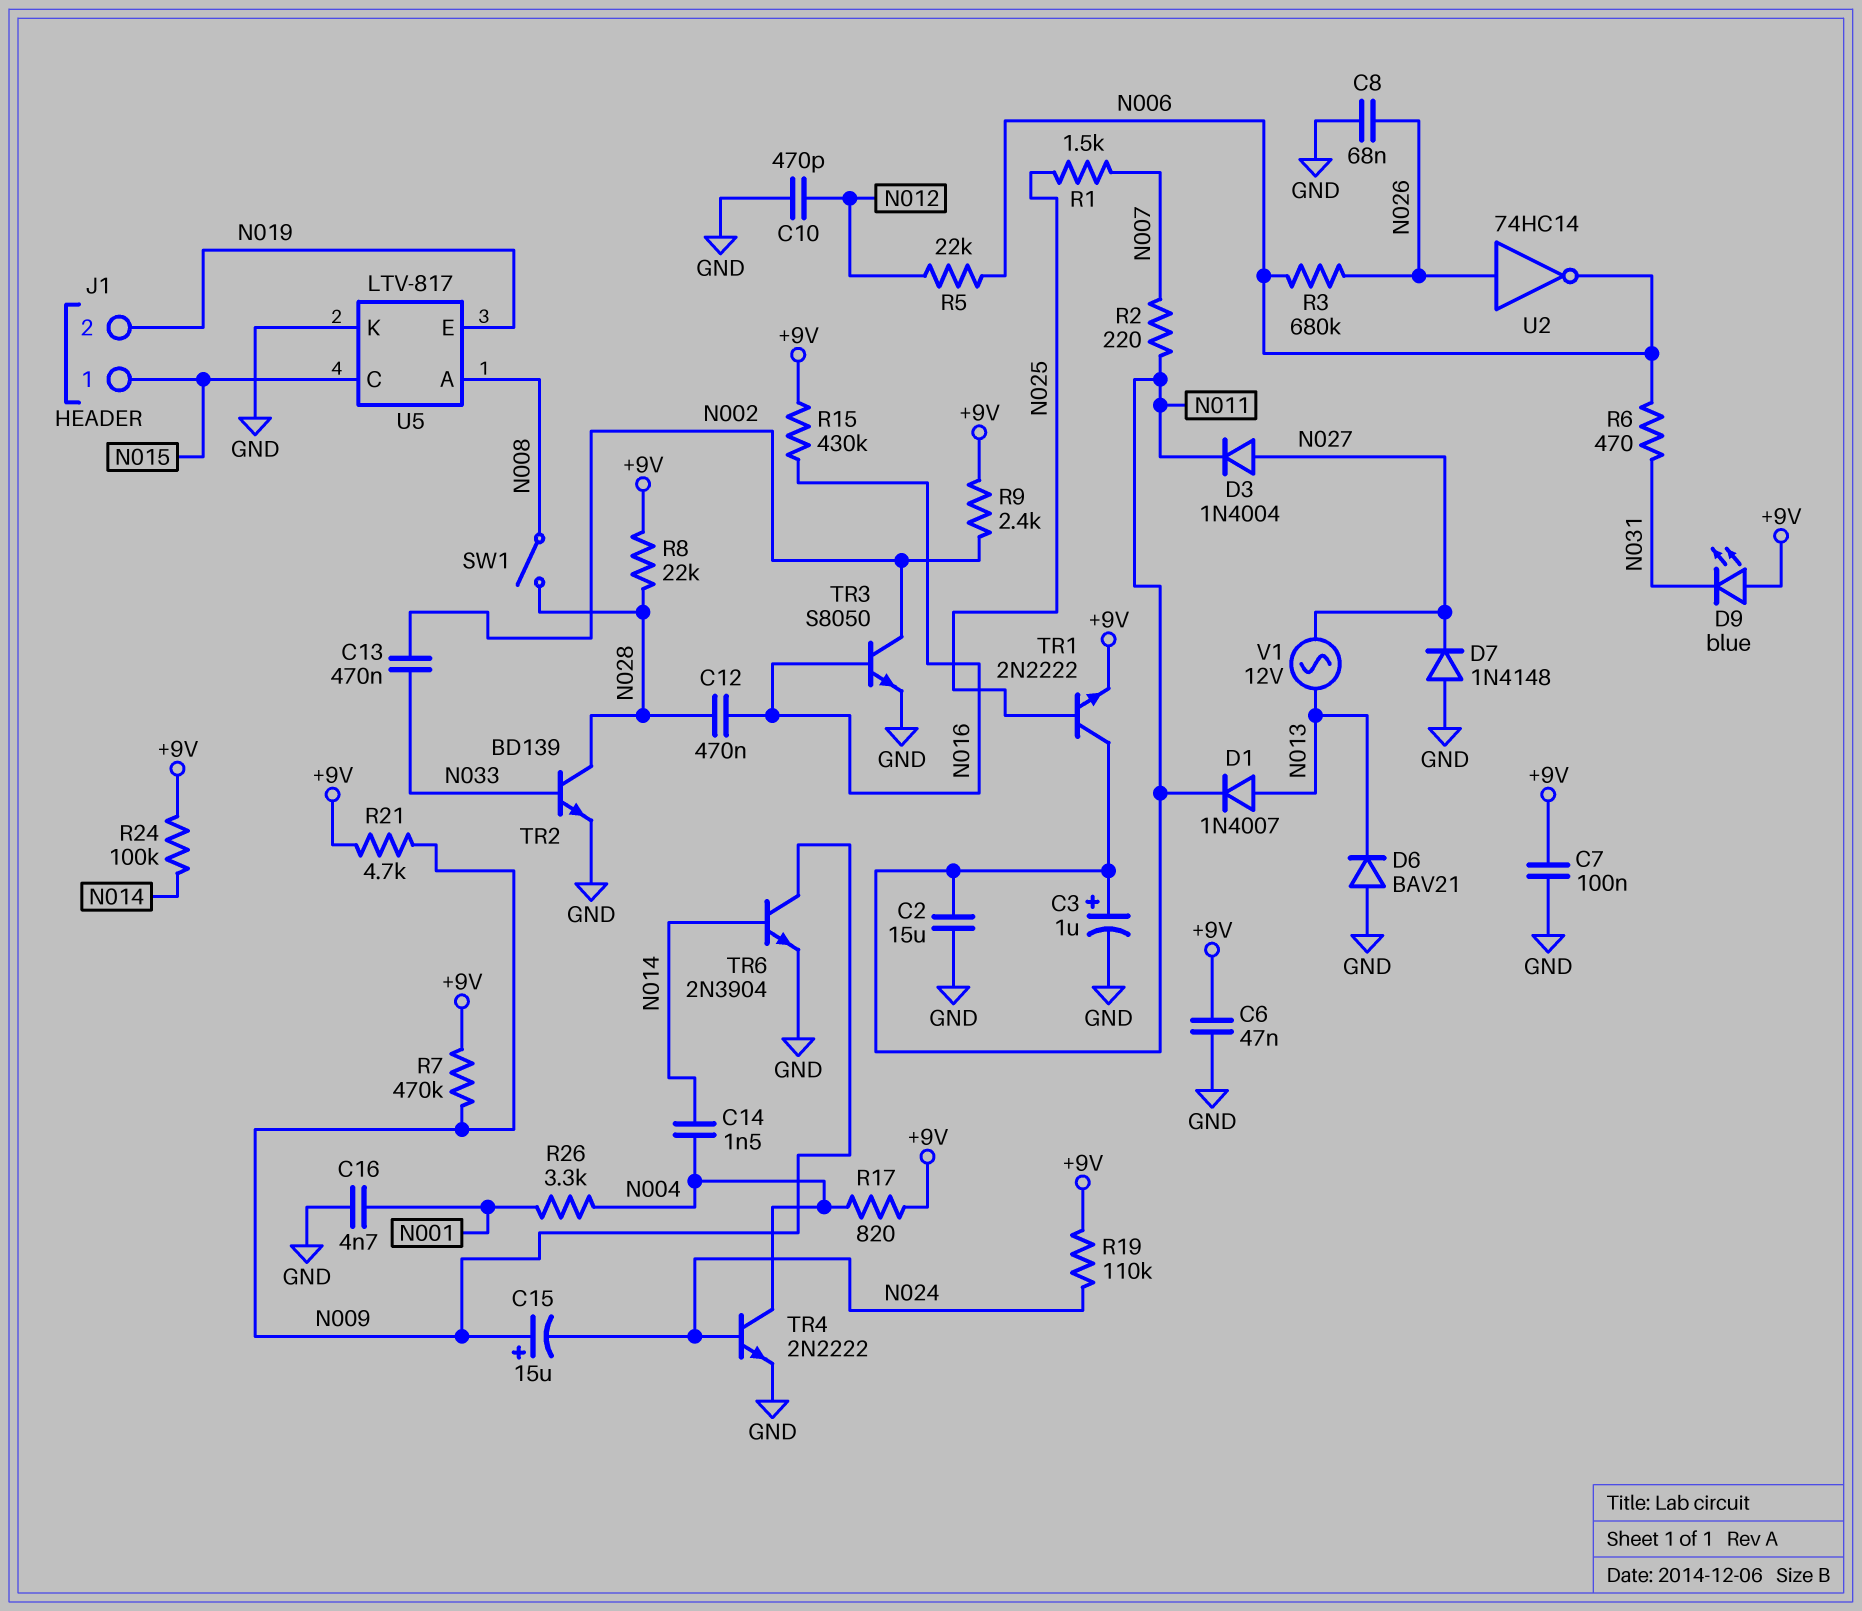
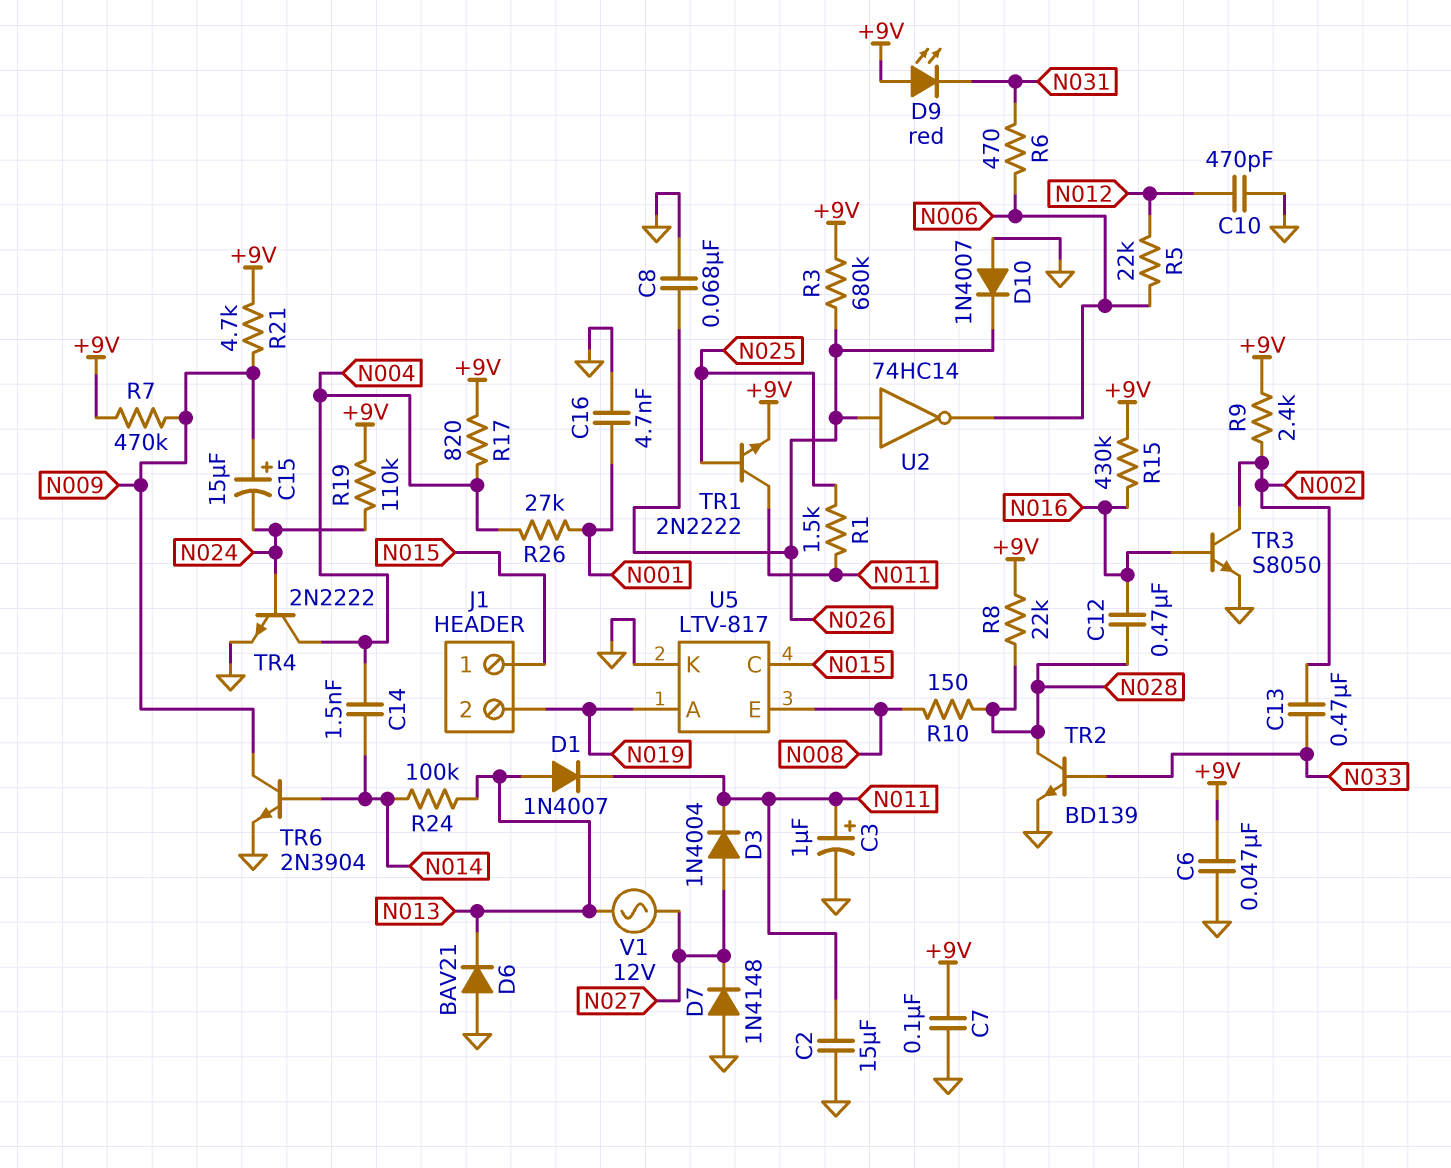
D9: LED blue (A +9V, K N031) -> LED red (A +9V, K N031)
D10: none -> diode 1N4007 (A GND, K N026)
R1: 1.5k (N007, N025) -> 1.5k (N011, N025)
R2: 220 (N007, N011) -> none
R3: 680k (N006, N026) -> 680k (+9V, N026)
R10: none -> 150 (N008, N028)
R24: 100k (+9V, N014) -> 100k (N013, N014)
R26: 3.3k (N001, N004) -> 27k (N001, N004)
SW1: switch (N008, N028) -> none
U5 pin A: N008 -> N019
U5 pin E: N019 -> N008

